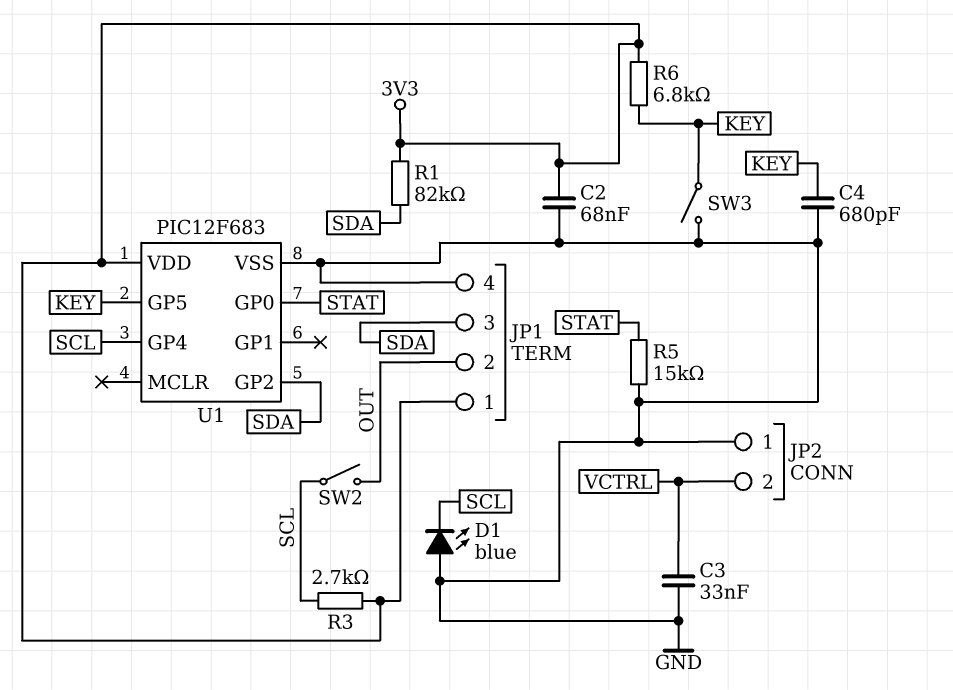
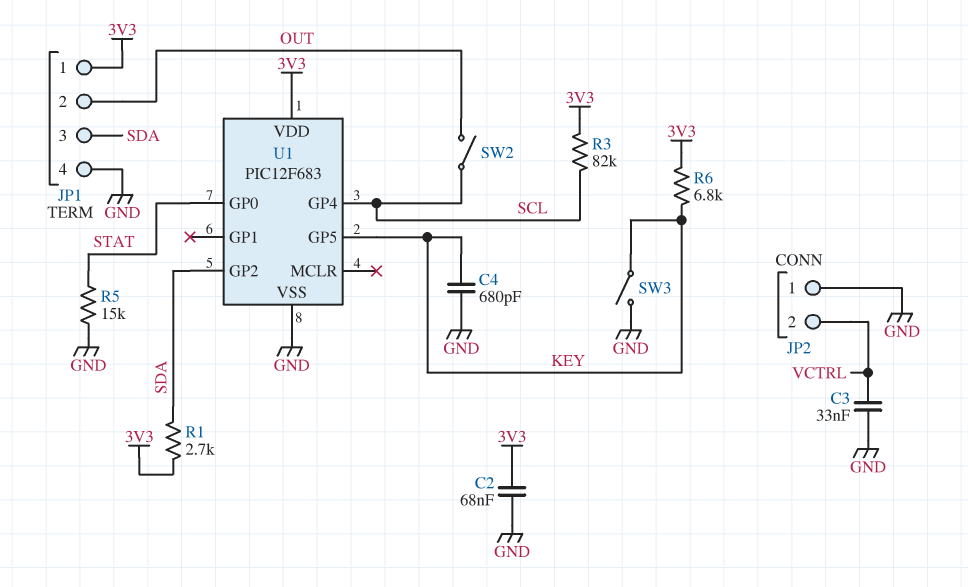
D1: LED blue (A GND, K SCL) -> none
R1: 82k (3V3, SDA) -> 2.7k (3V3, SDA)
R3: 2.7k (3V3, SCL) -> 82k (3V3, SCL)

